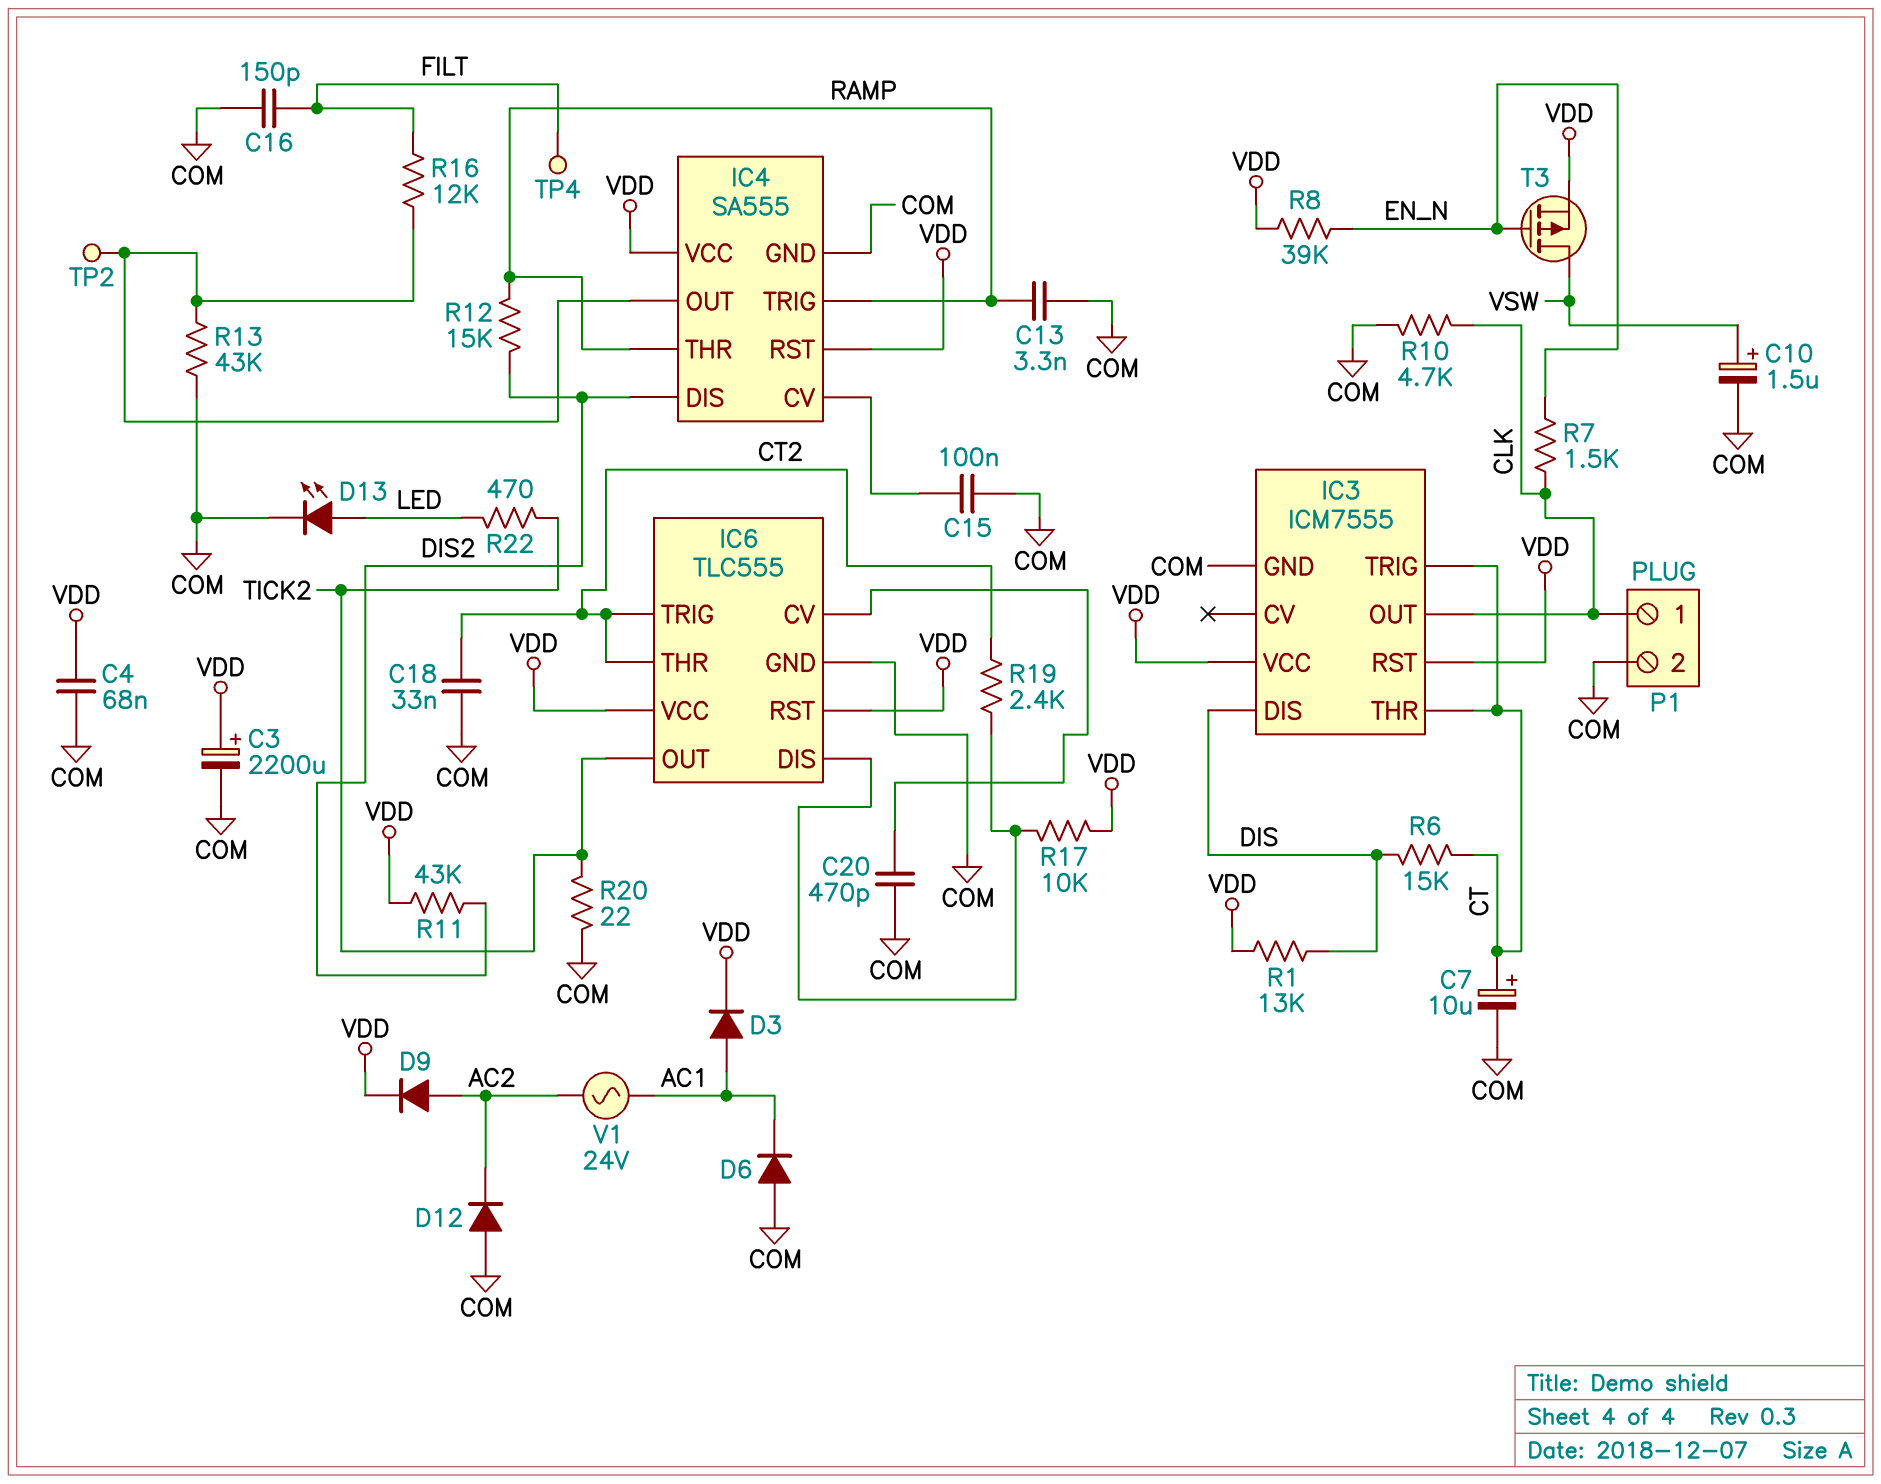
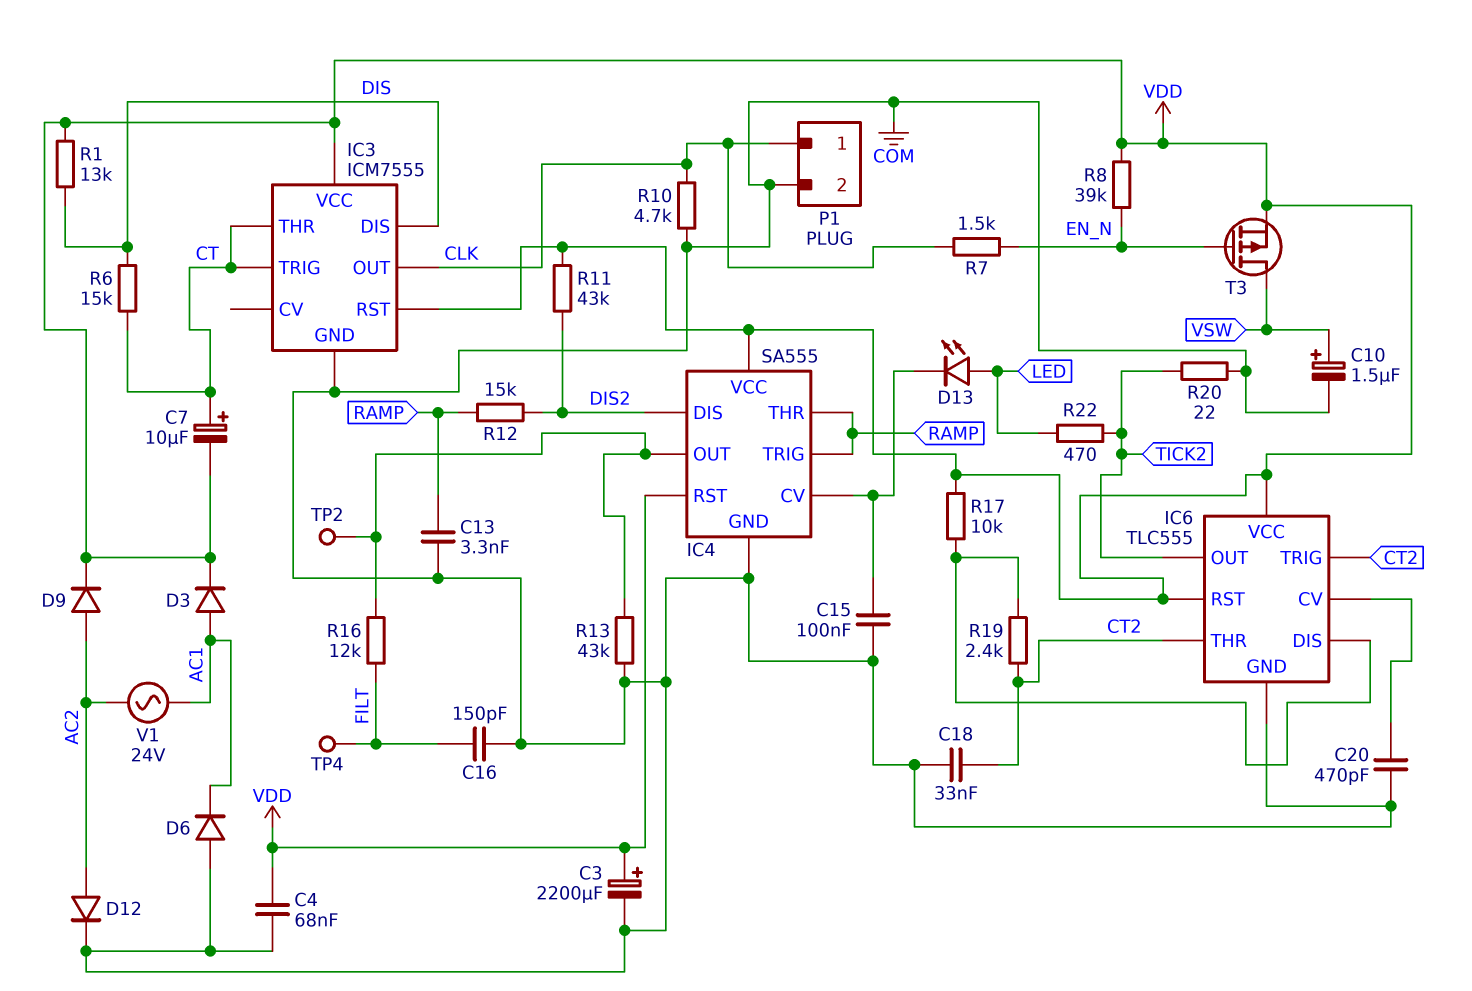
C7: 10uF (plus CT, minus COM) -> 10uF (plus CT, minus VDD)
D12: diode (A COM, K AC2) -> diode (A AC2, K COM)
D13: LED (A LED, K COM) -> LED (A LED, K IC4/CV)

